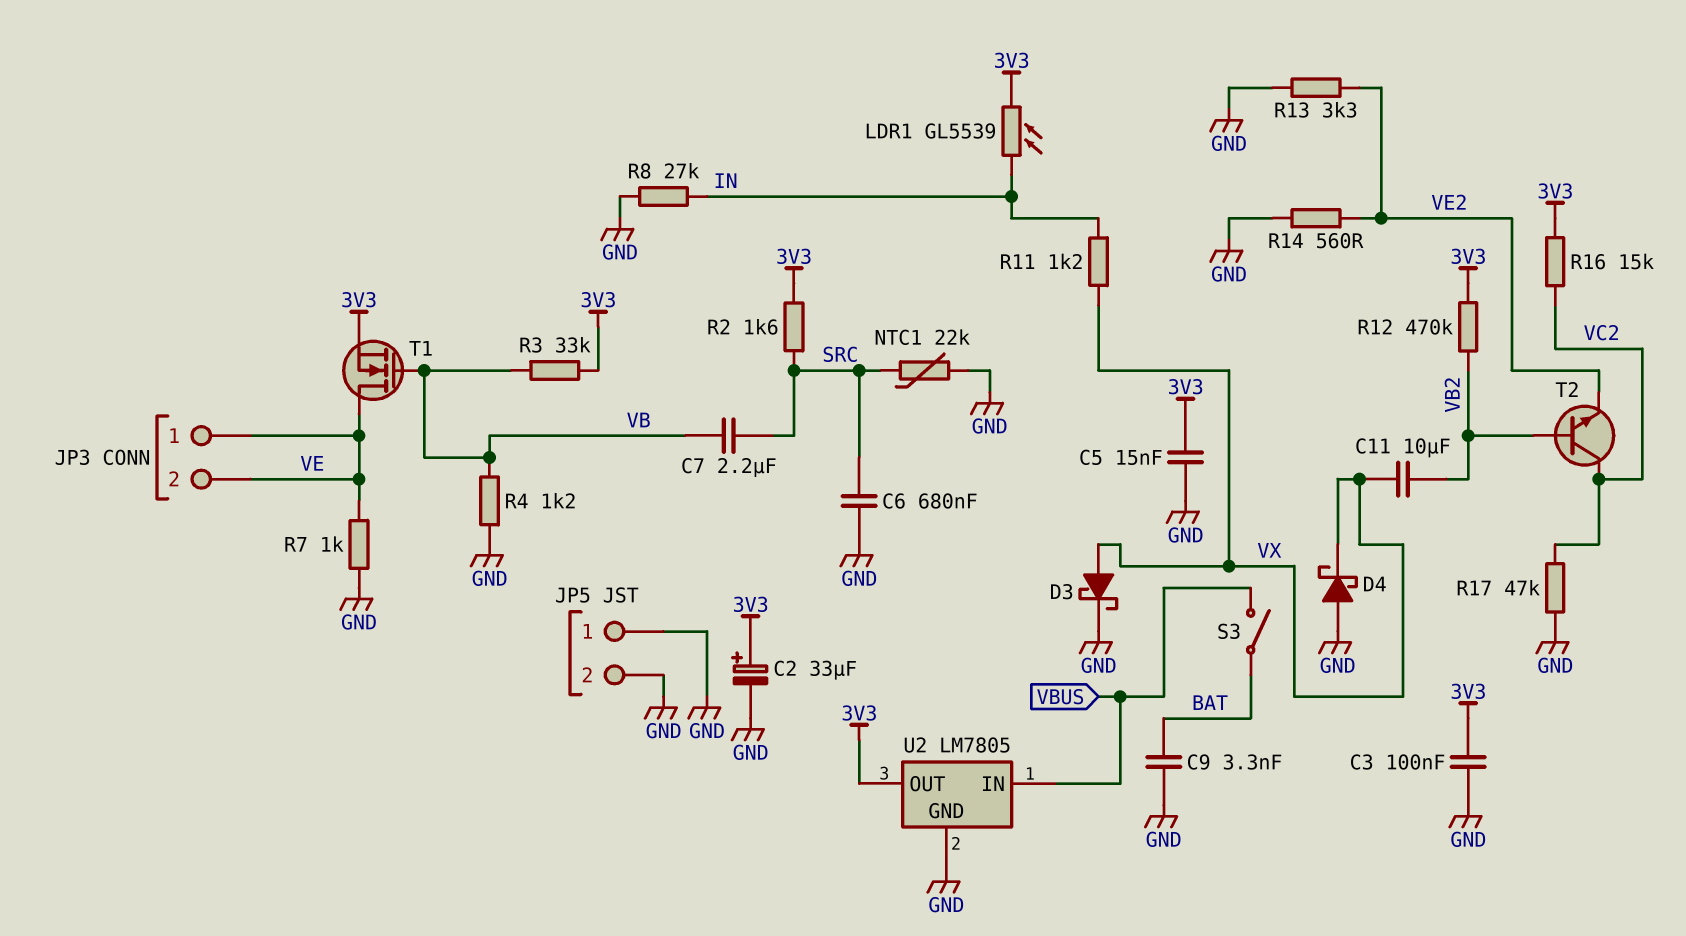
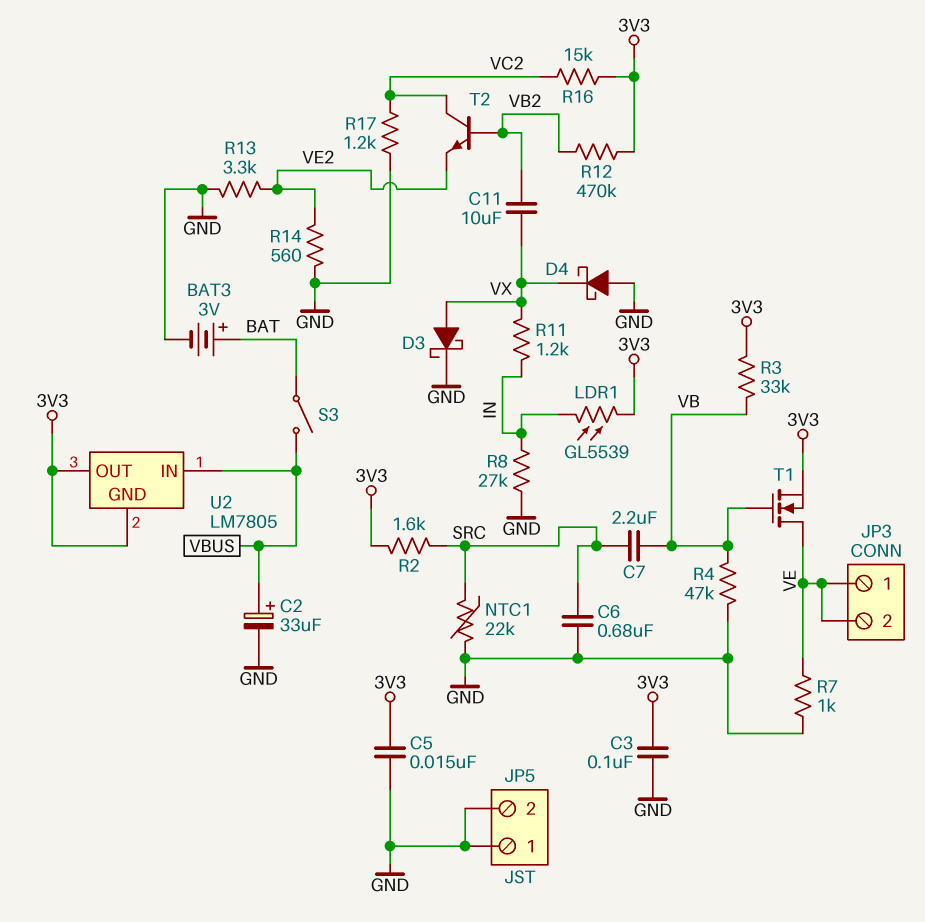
BAT3: none -> 3V (plus BAT, minus GND)
C2: 33uF (plus 3V3, minus GND) -> 33uF (plus VBUS, minus GND)
C9: 3.3nF (BAT, GND) -> none
R4: 1.2k (GND, VB) -> 47k (GND, VB)
R17: 47k (GND, VC2) -> 1.2k (GND, VC2)
U2 pin GND: GND -> 3V3

